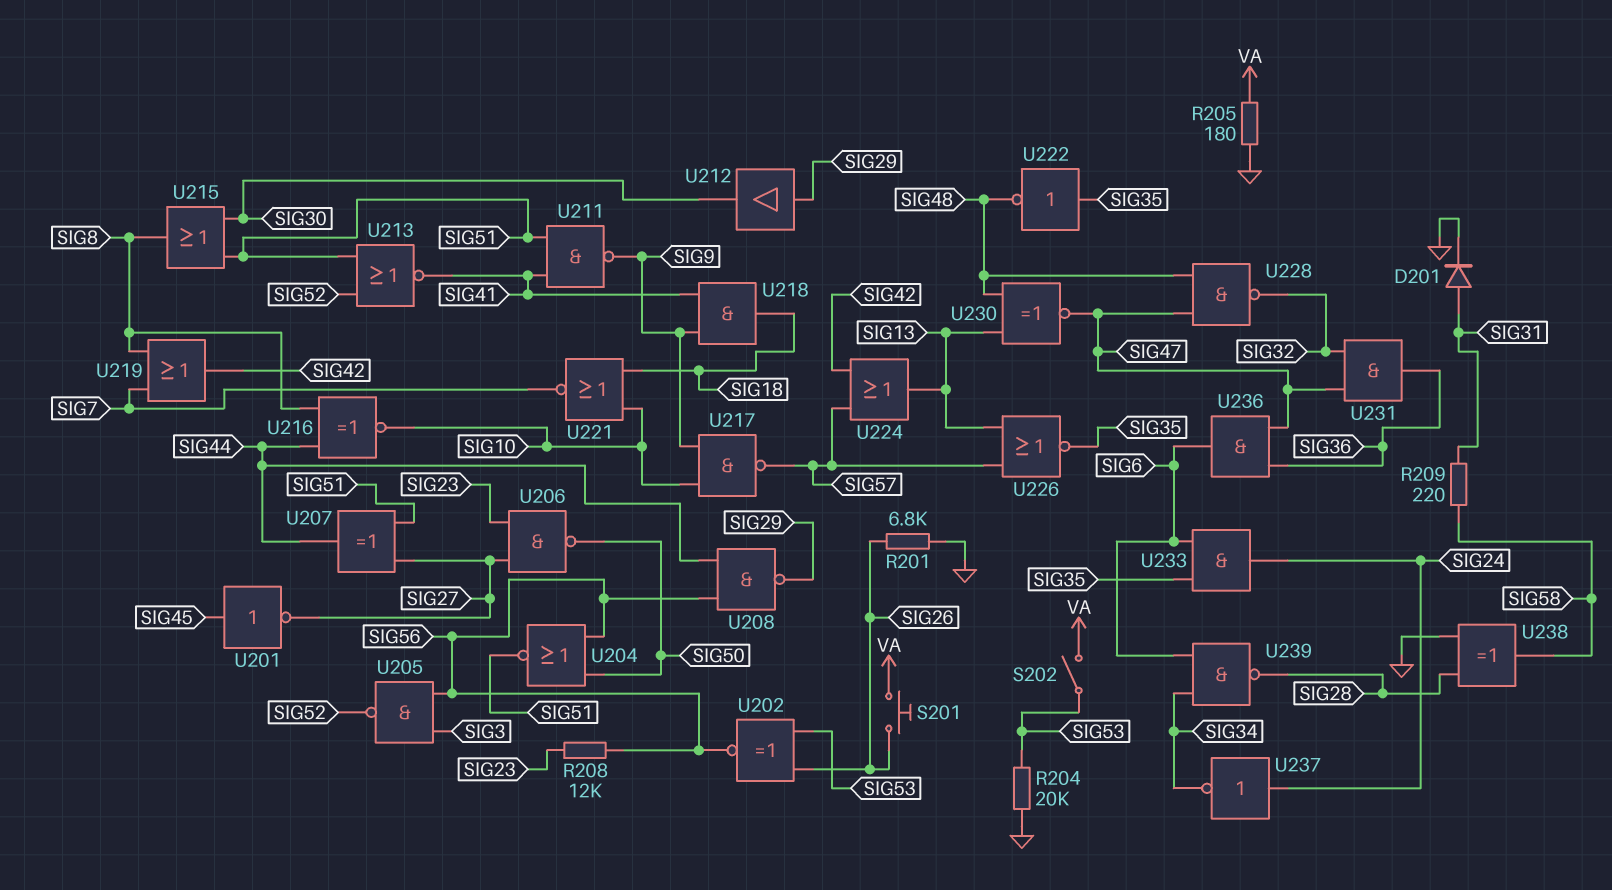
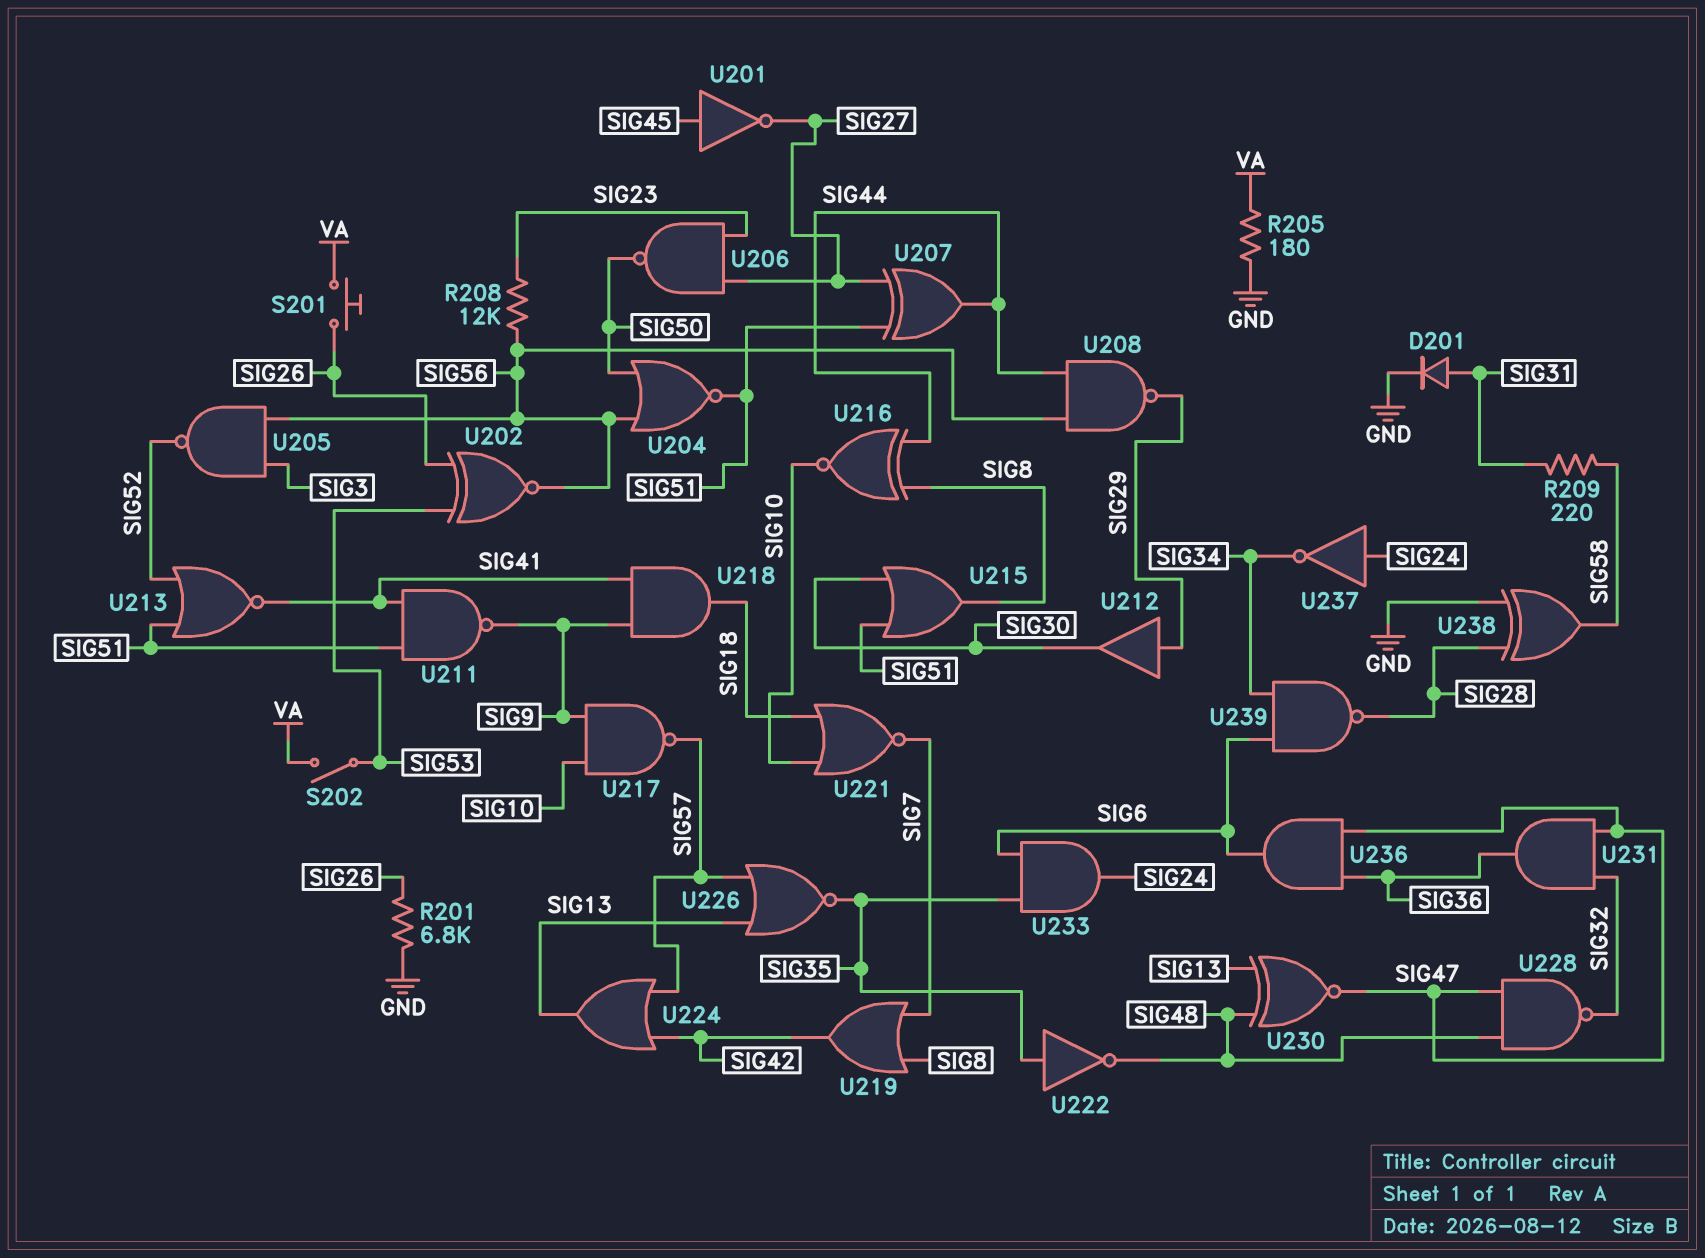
R204: 20k (GND, SIG53) -> none

